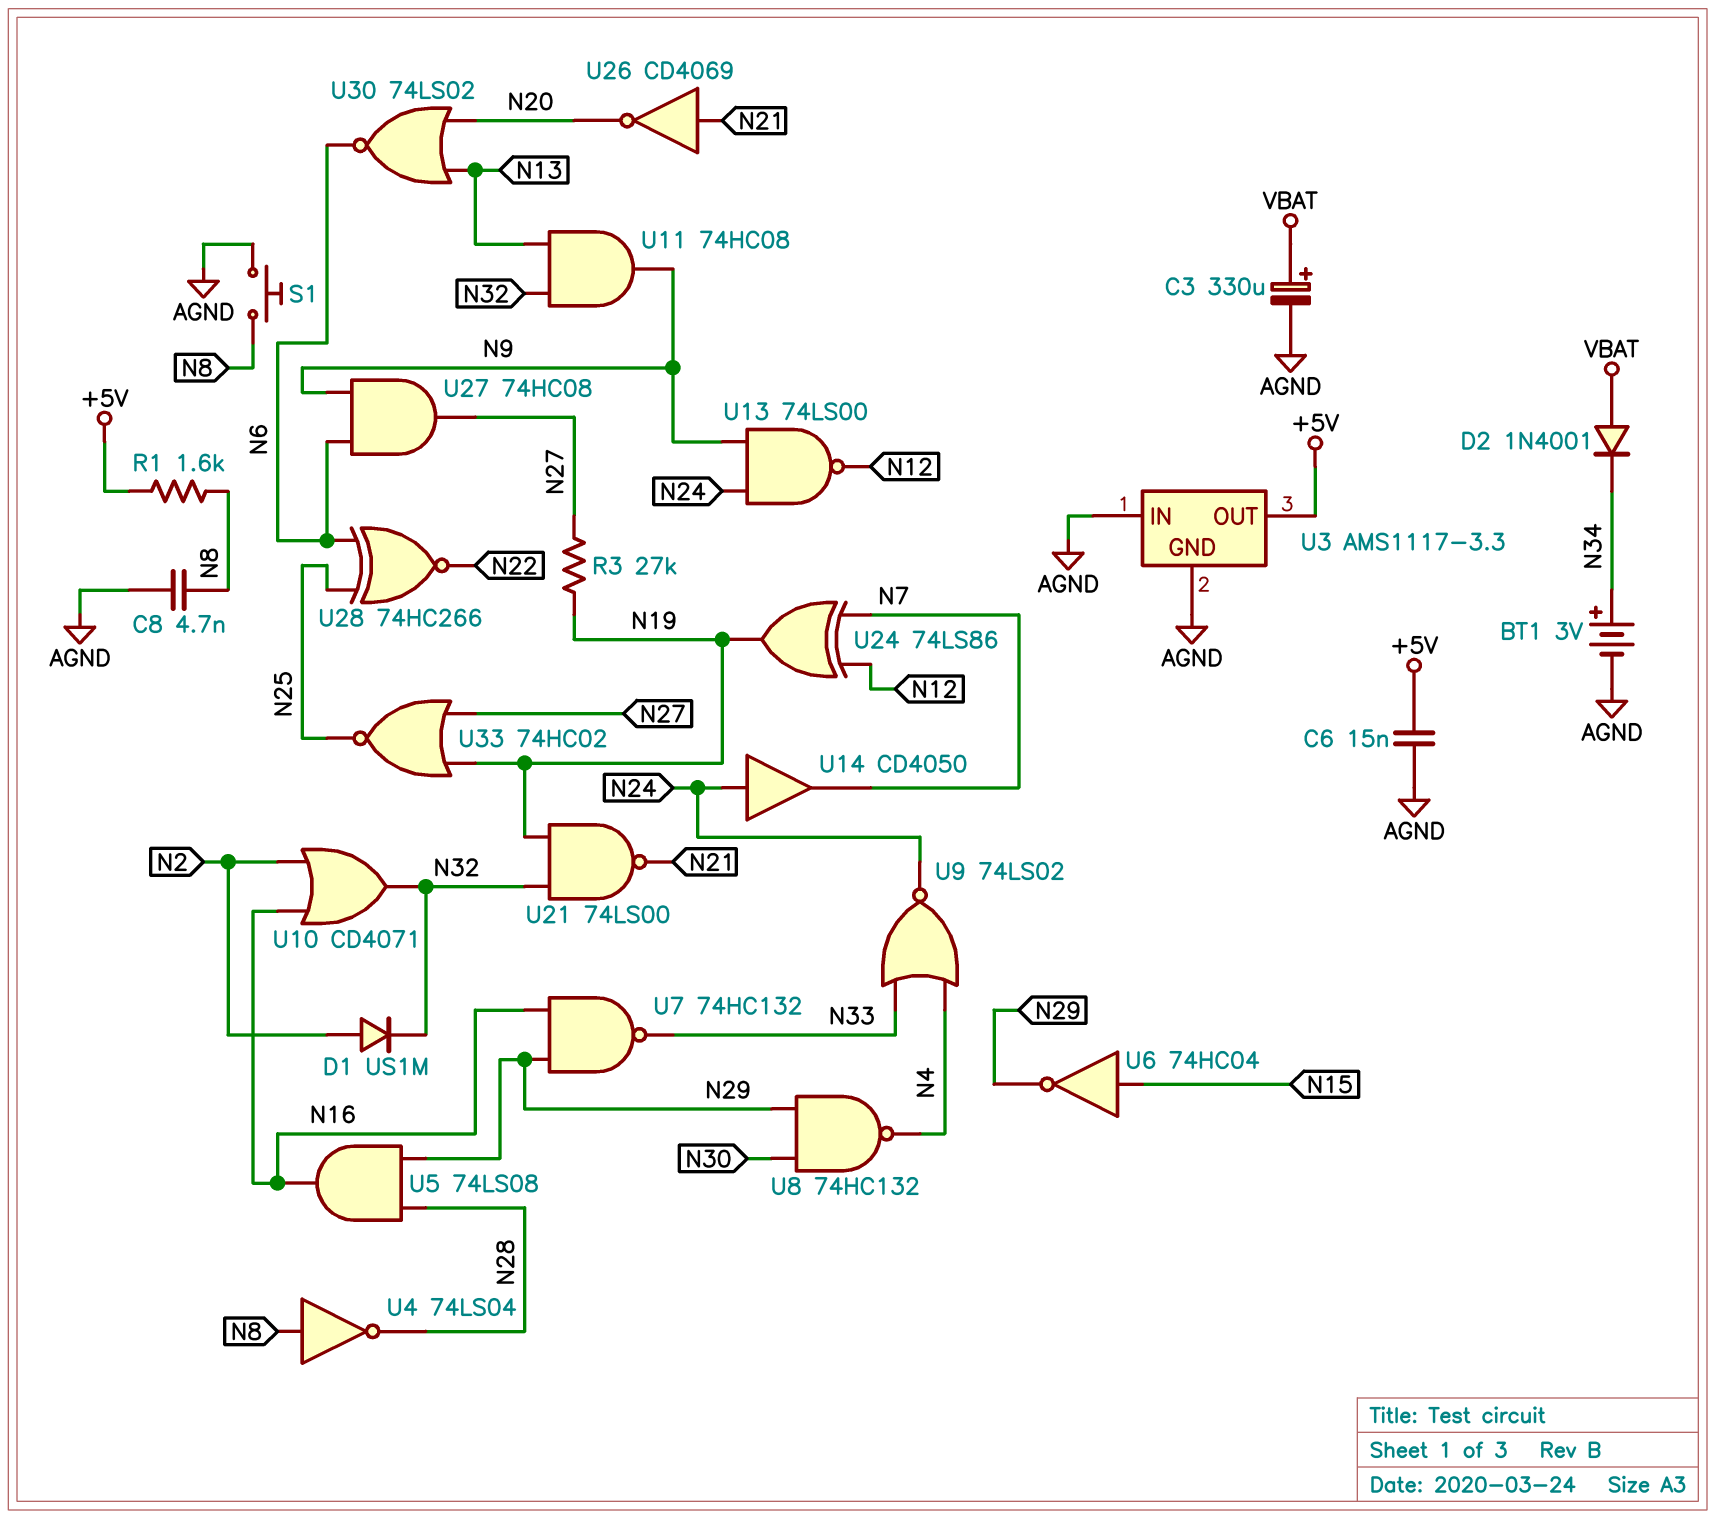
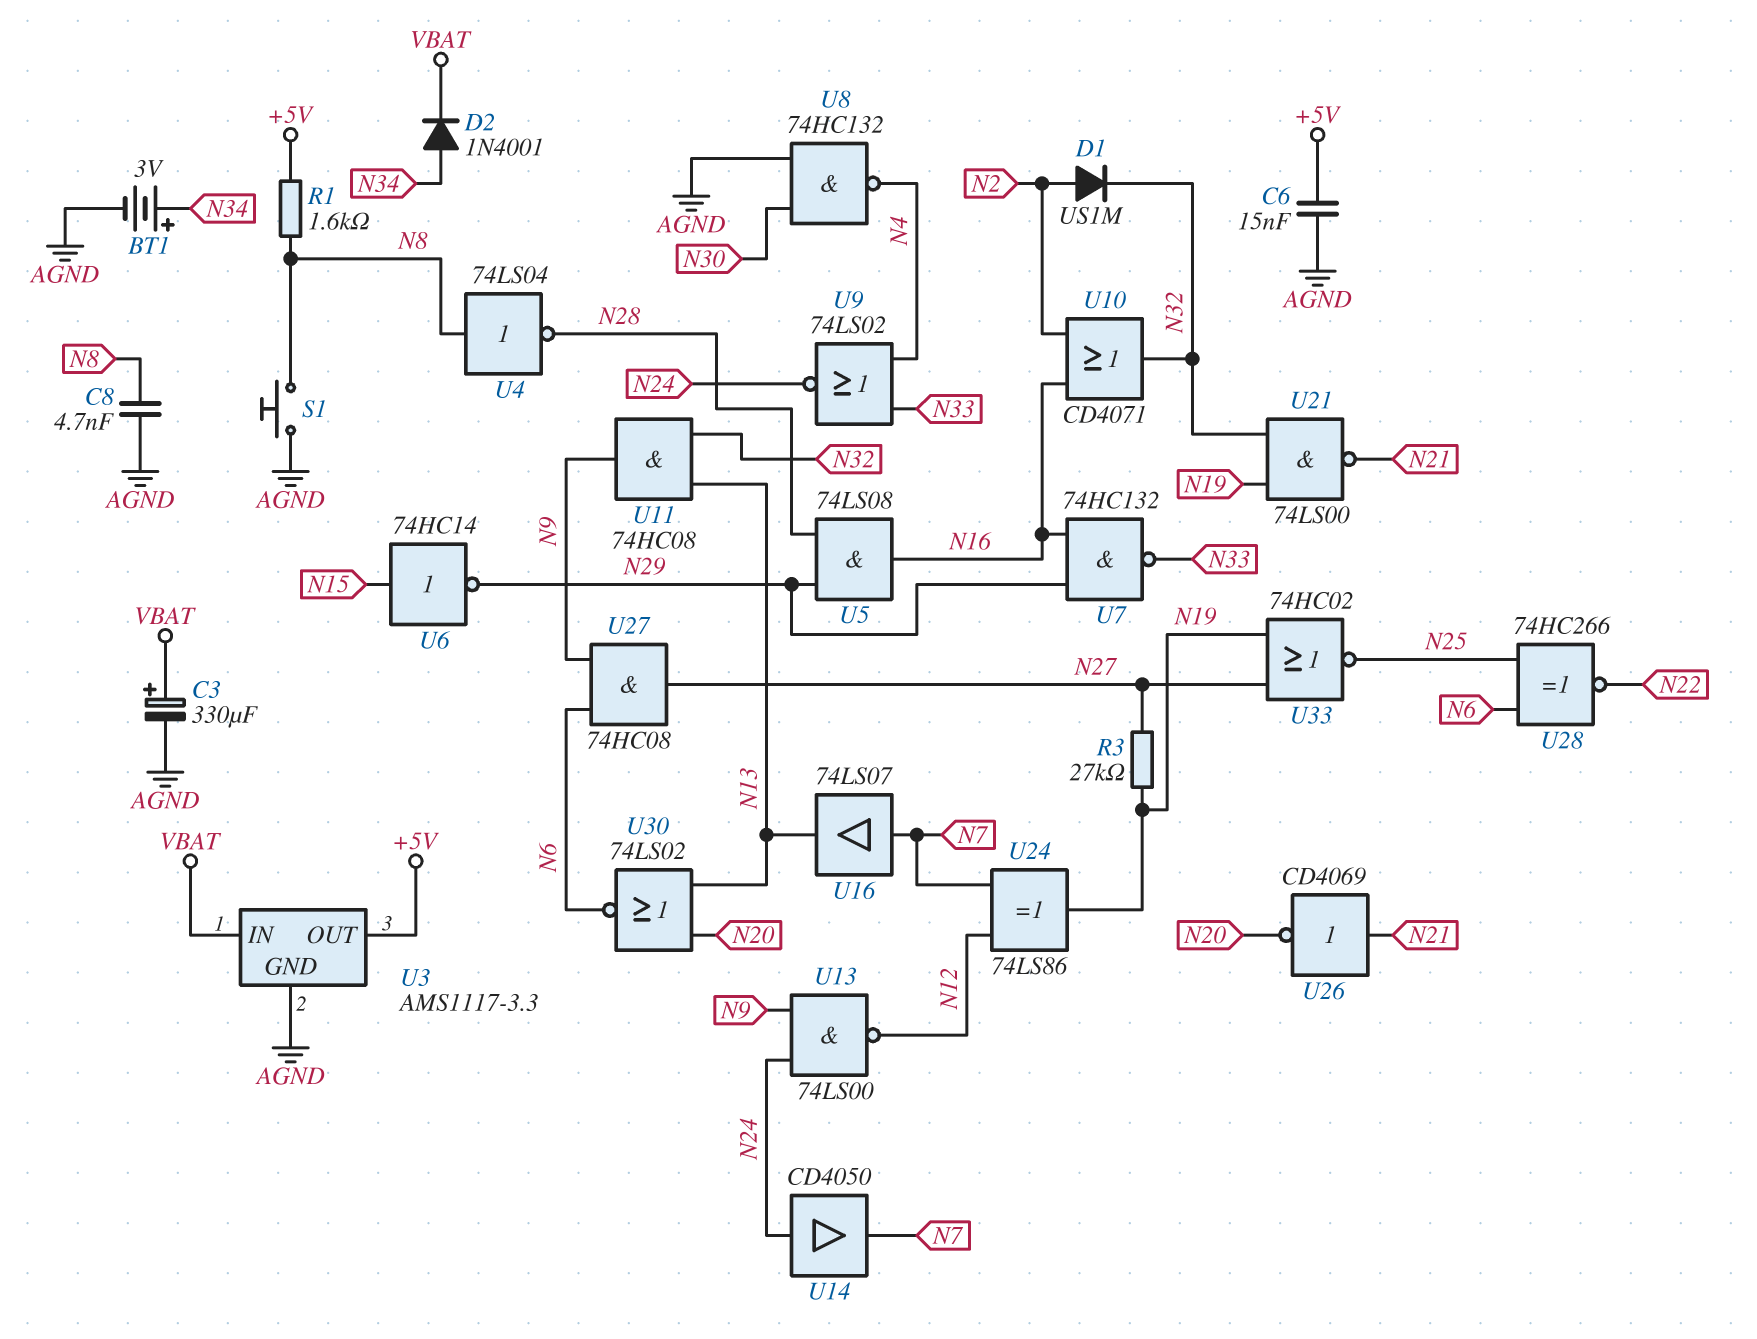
D2: diode 1N4001 (A VBAT, K N34) -> diode 1N4001 (A N34, K VBAT)
U3 pin IN: AGND -> VBAT
U6: NOT 74HC04 (in N15, out N29) -> NOT 74HC14 (in N15, out N29)
U8: NAND 74HC132 (in N29, in N30, out N4) -> NAND 74HC132 (in AGND, in N30, out N4)
U16: none -> buffer 74LS07 (in N7, out N13)

